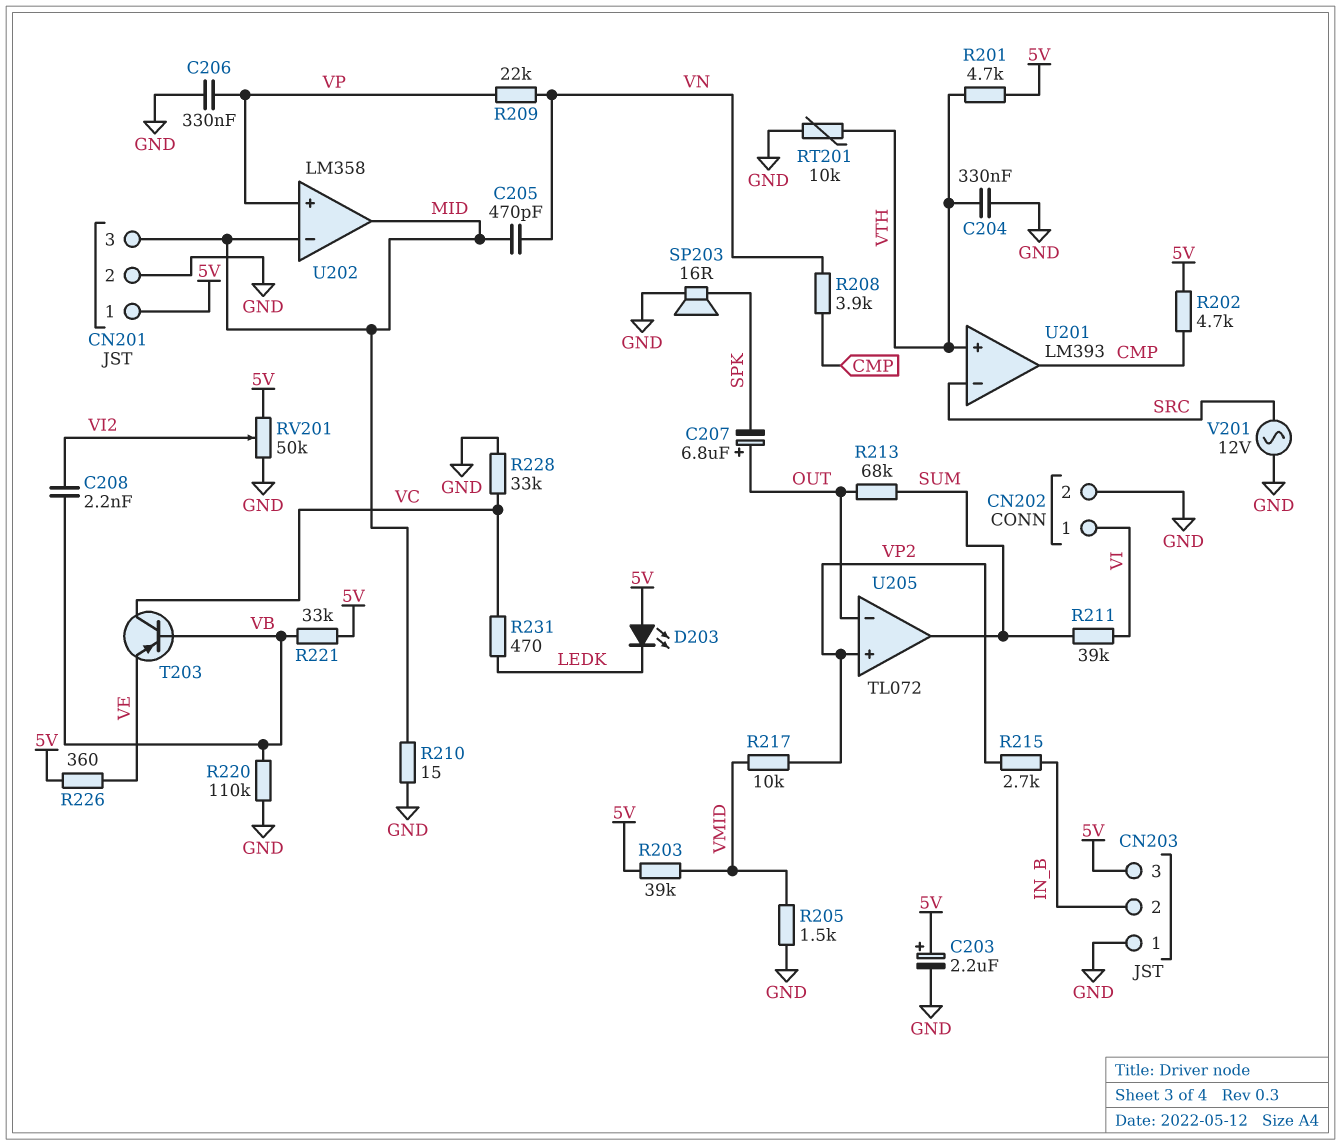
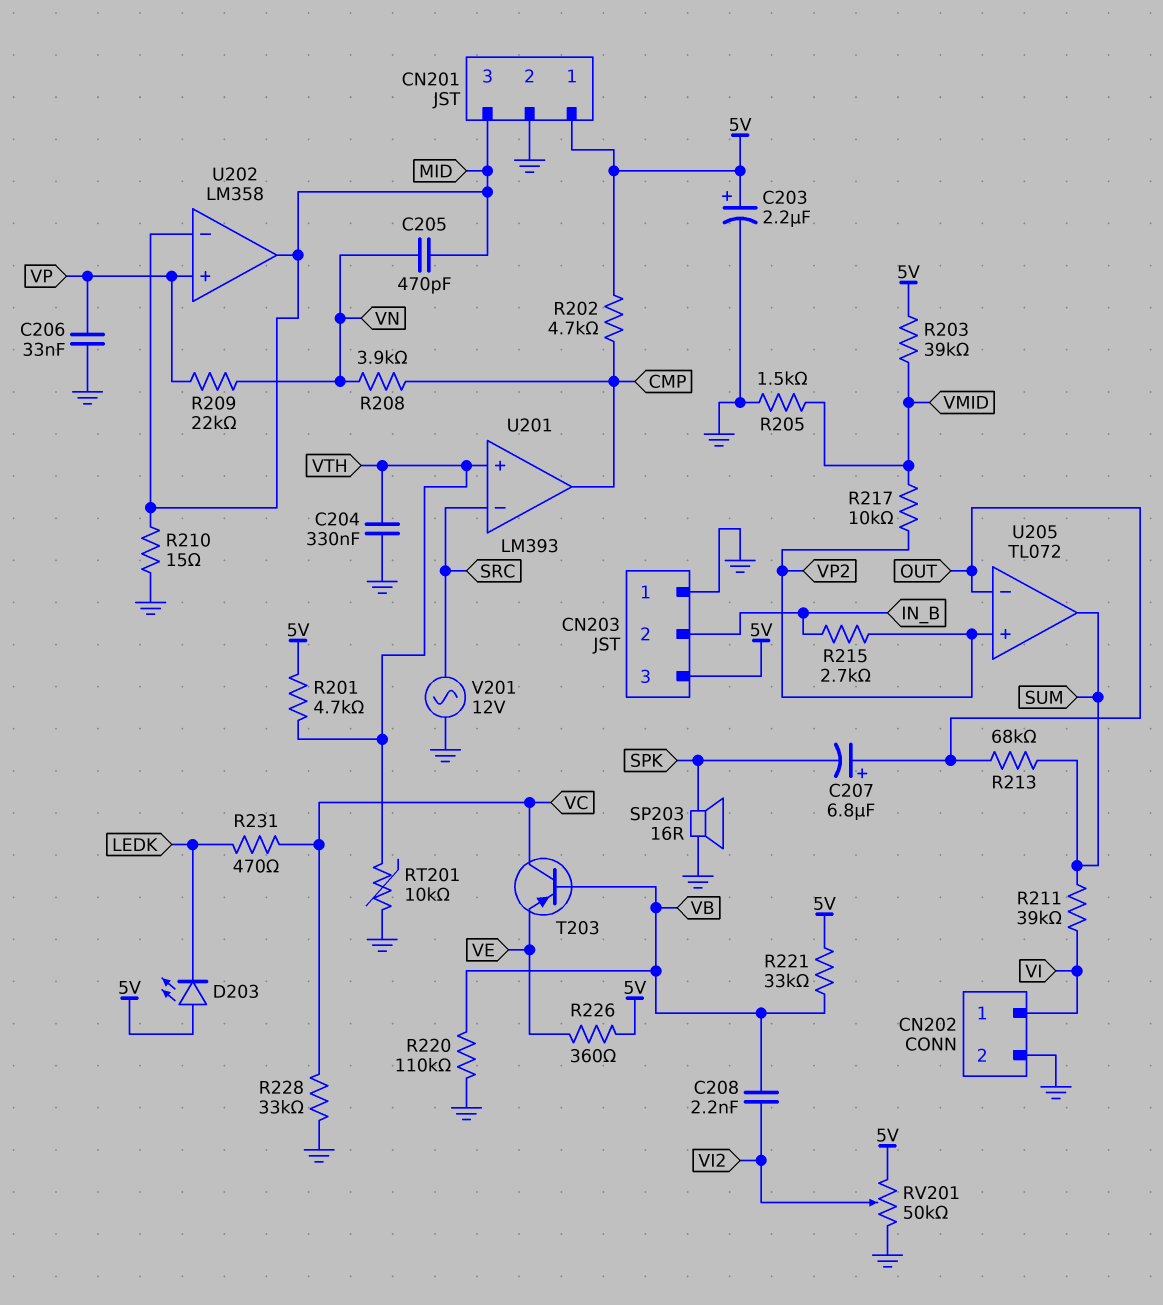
C206: 330nF (GND, VP) -> 33nF (GND, VP)

